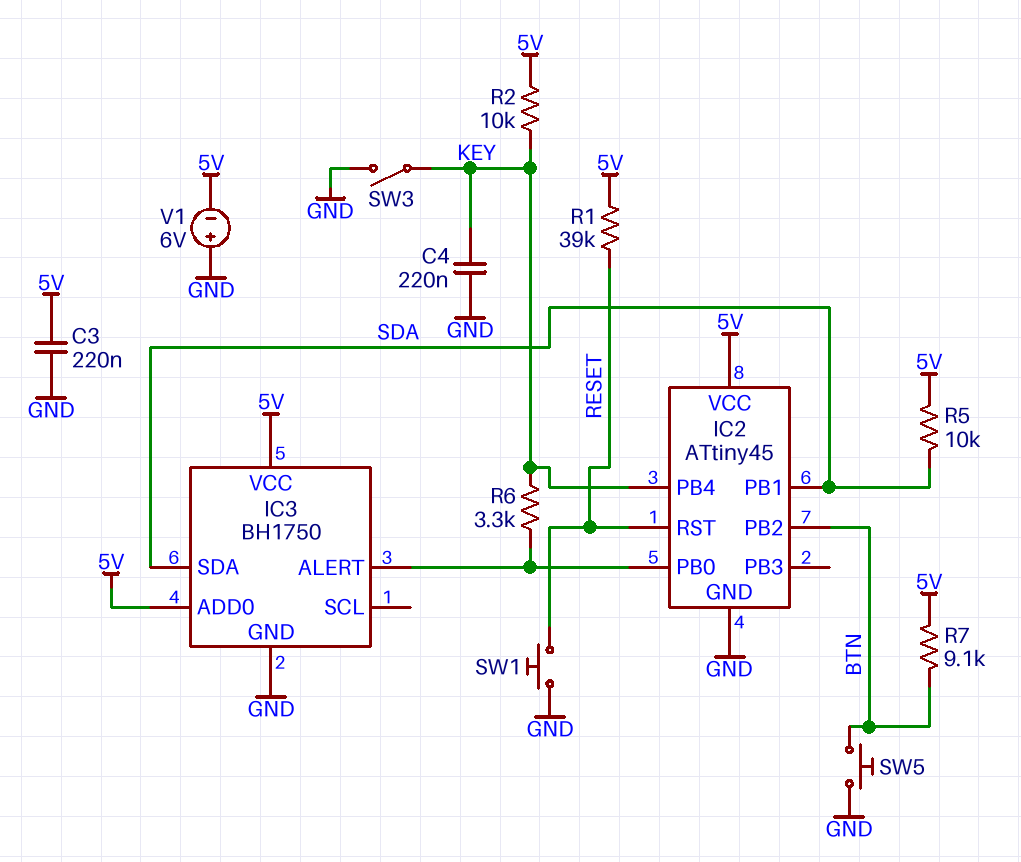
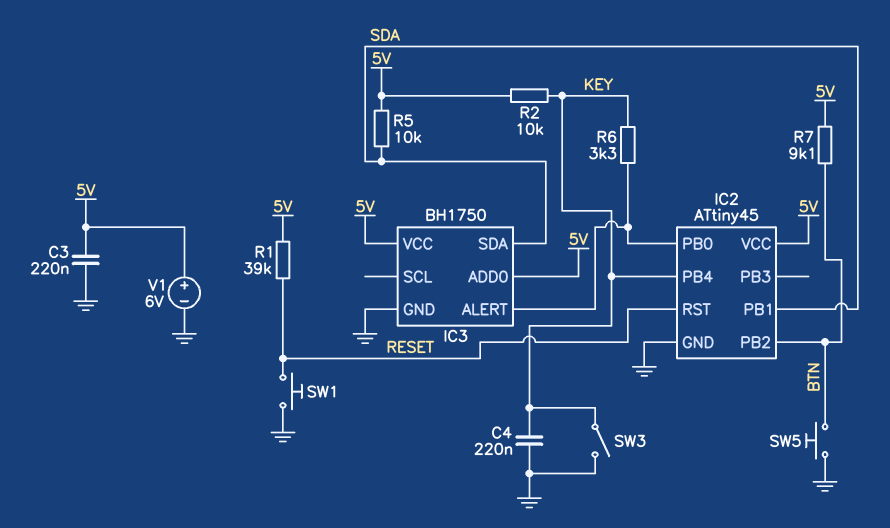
V1: 6V (plus GND, minus 5V) -> 6V (plus 5V, minus GND)

